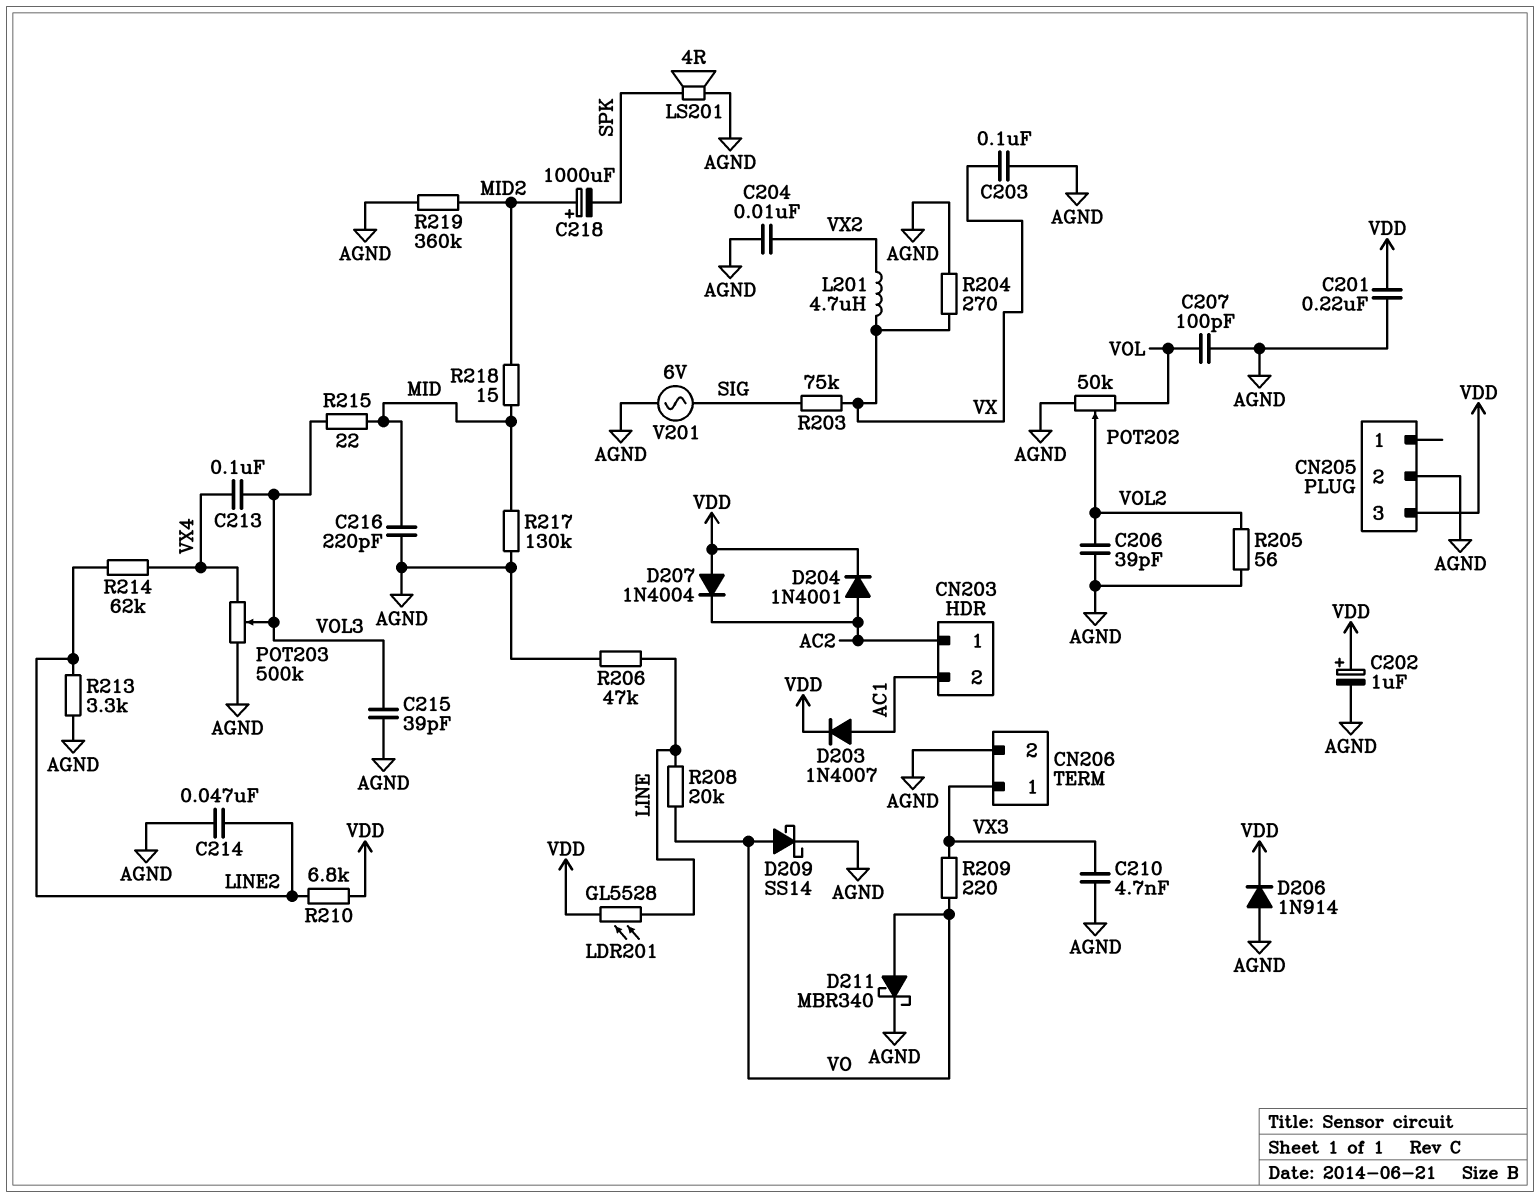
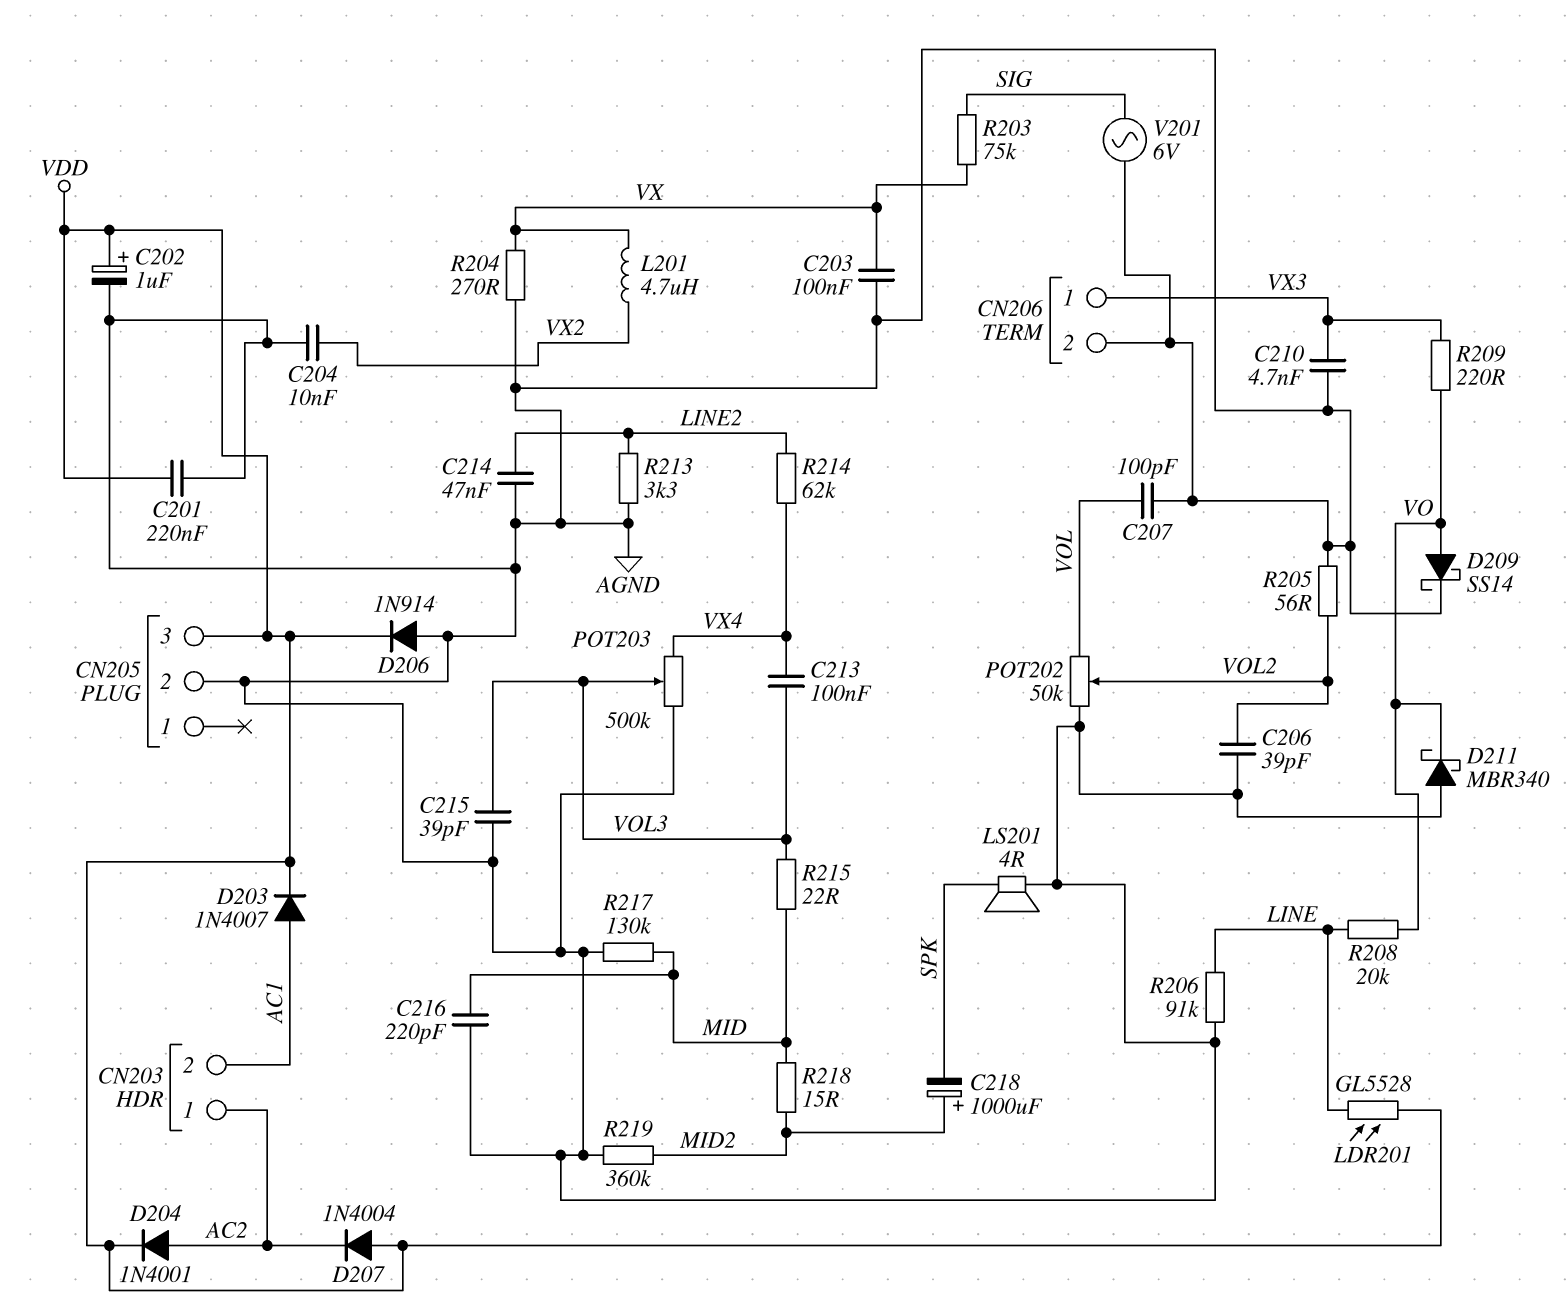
D211: schottky MBR340 (A VO, K AGND) -> schottky MBR340 (A AGND, K VO)
R206: 47k (AGND, LINE) -> 91k (AGND, LINE)
R210: 6.8k (LINE2, VDD) -> none

